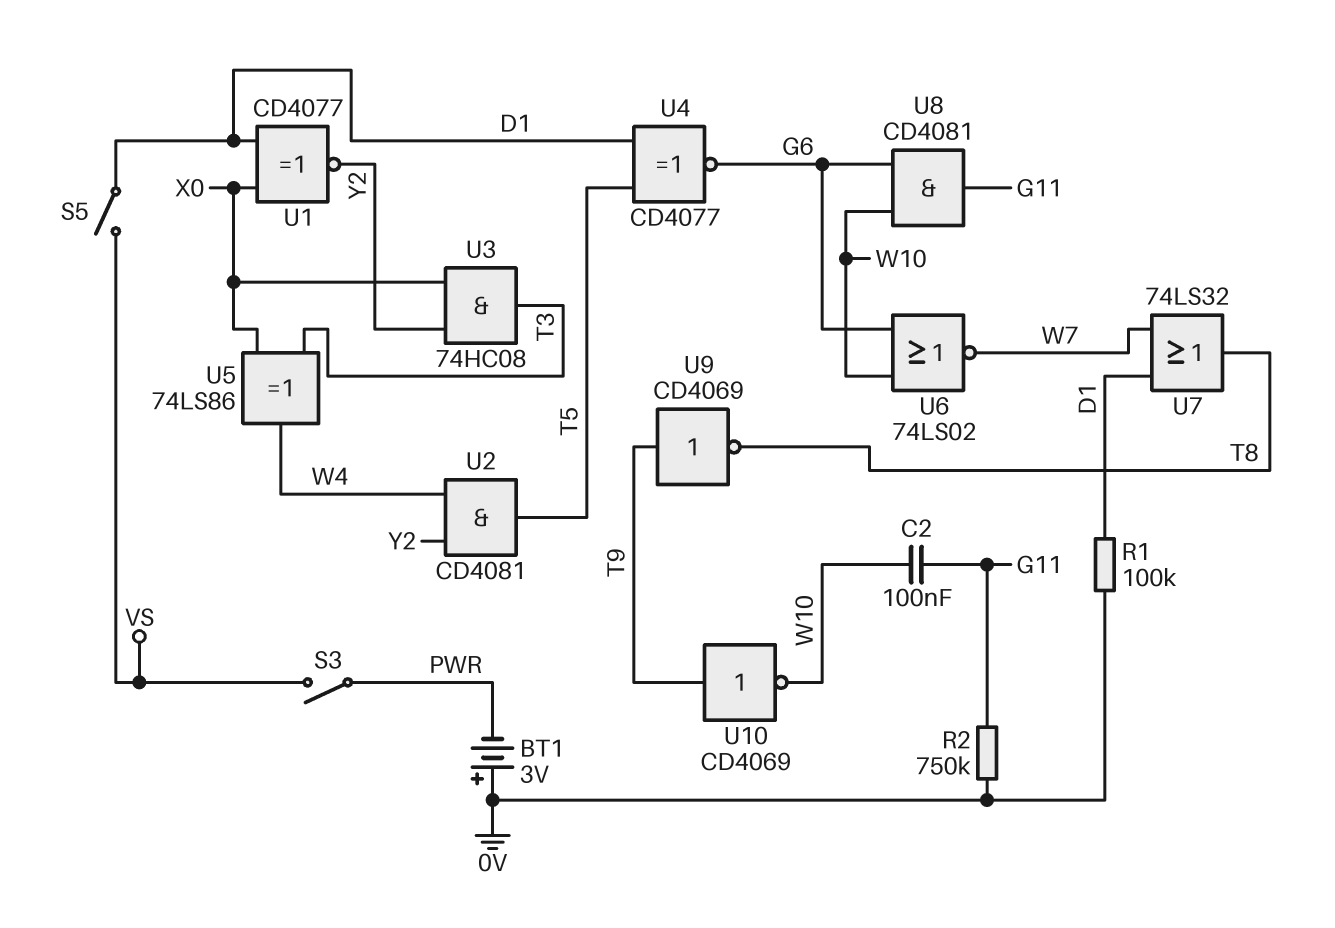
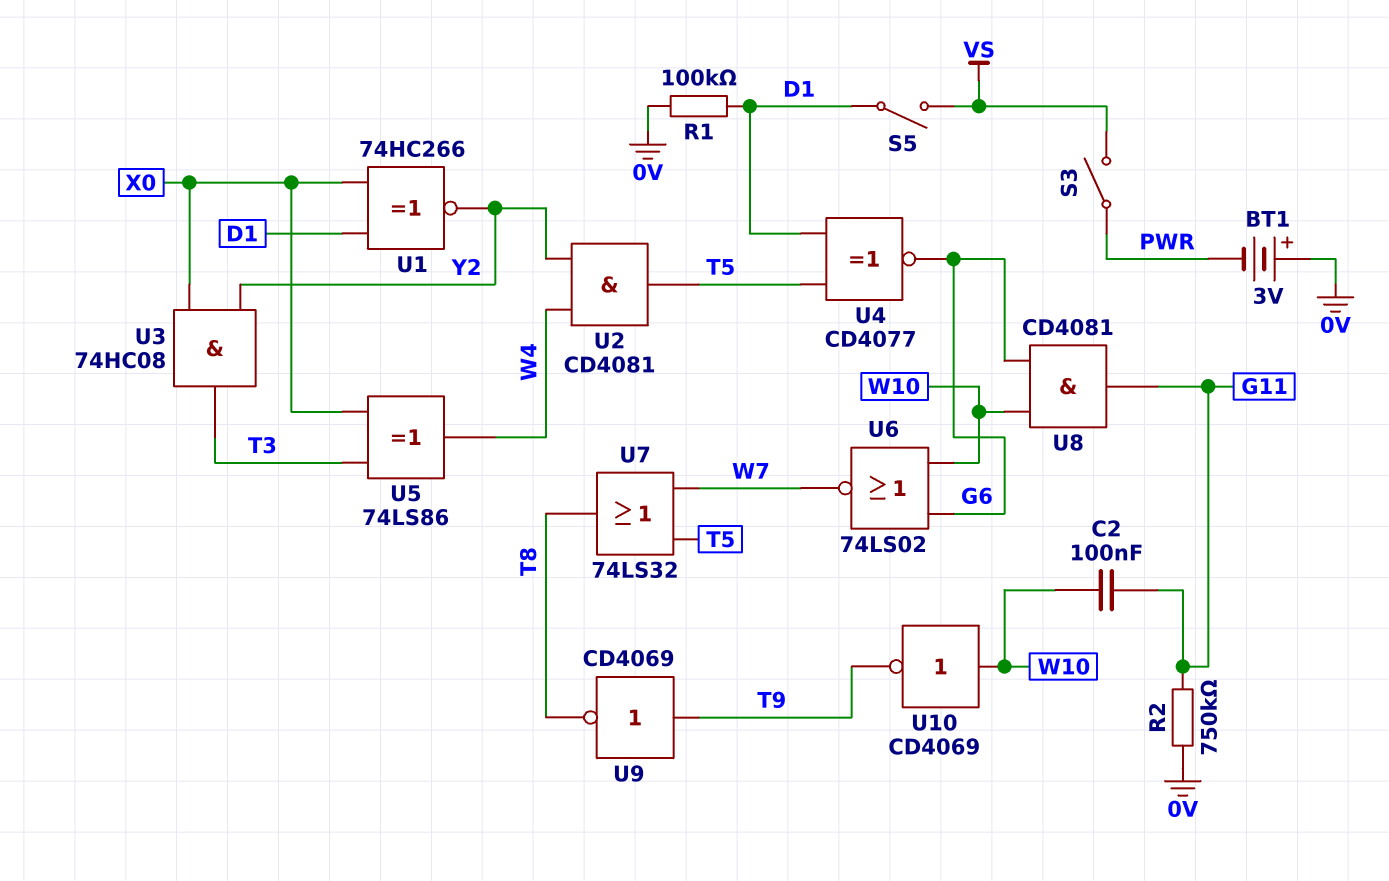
U1: XNOR CD4077 (in D1, in X0, out Y2) -> XNOR 74HC266 (in D1, in X0, out Y2)
U7: OR 74LS32 (in D1, in W7, out T8) -> OR 74LS32 (in T5, in W7, out T8)
U10: NOT CD4069 (in T9, out W10) -> NOT CD4069 (in W10, out T9)

